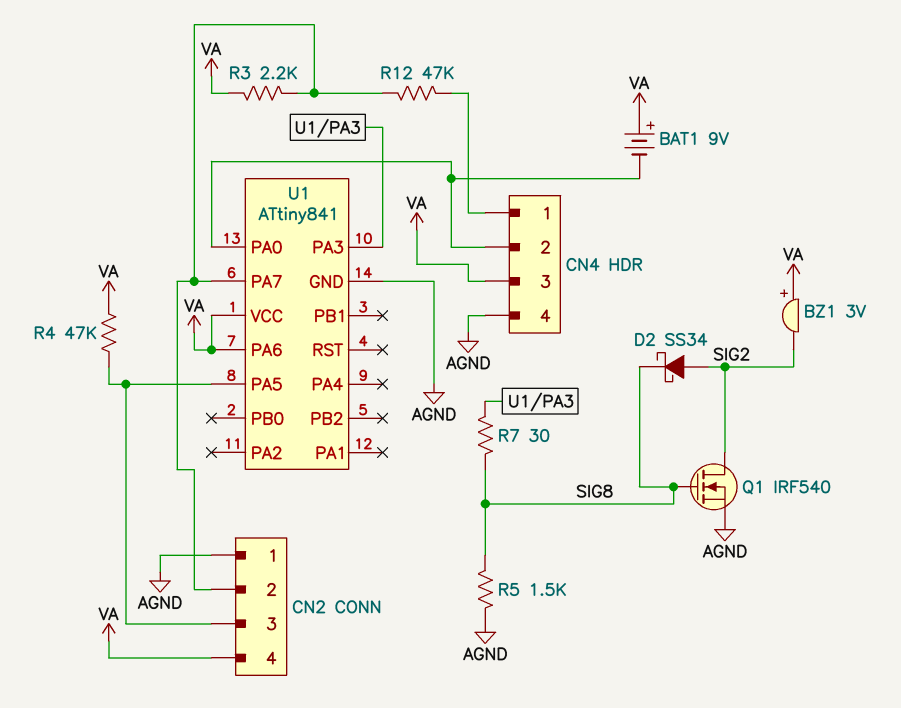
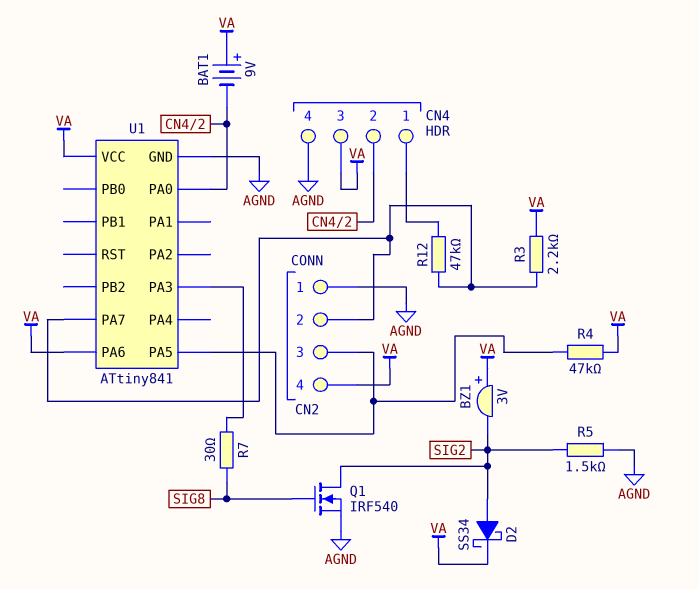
D2: schottky SS34 (A SIG2, K SIG8) -> schottky SS34 (A SIG2, K VA)
R5: 1.5k (AGND, SIG8) -> 1.5k (AGND, SIG2)

